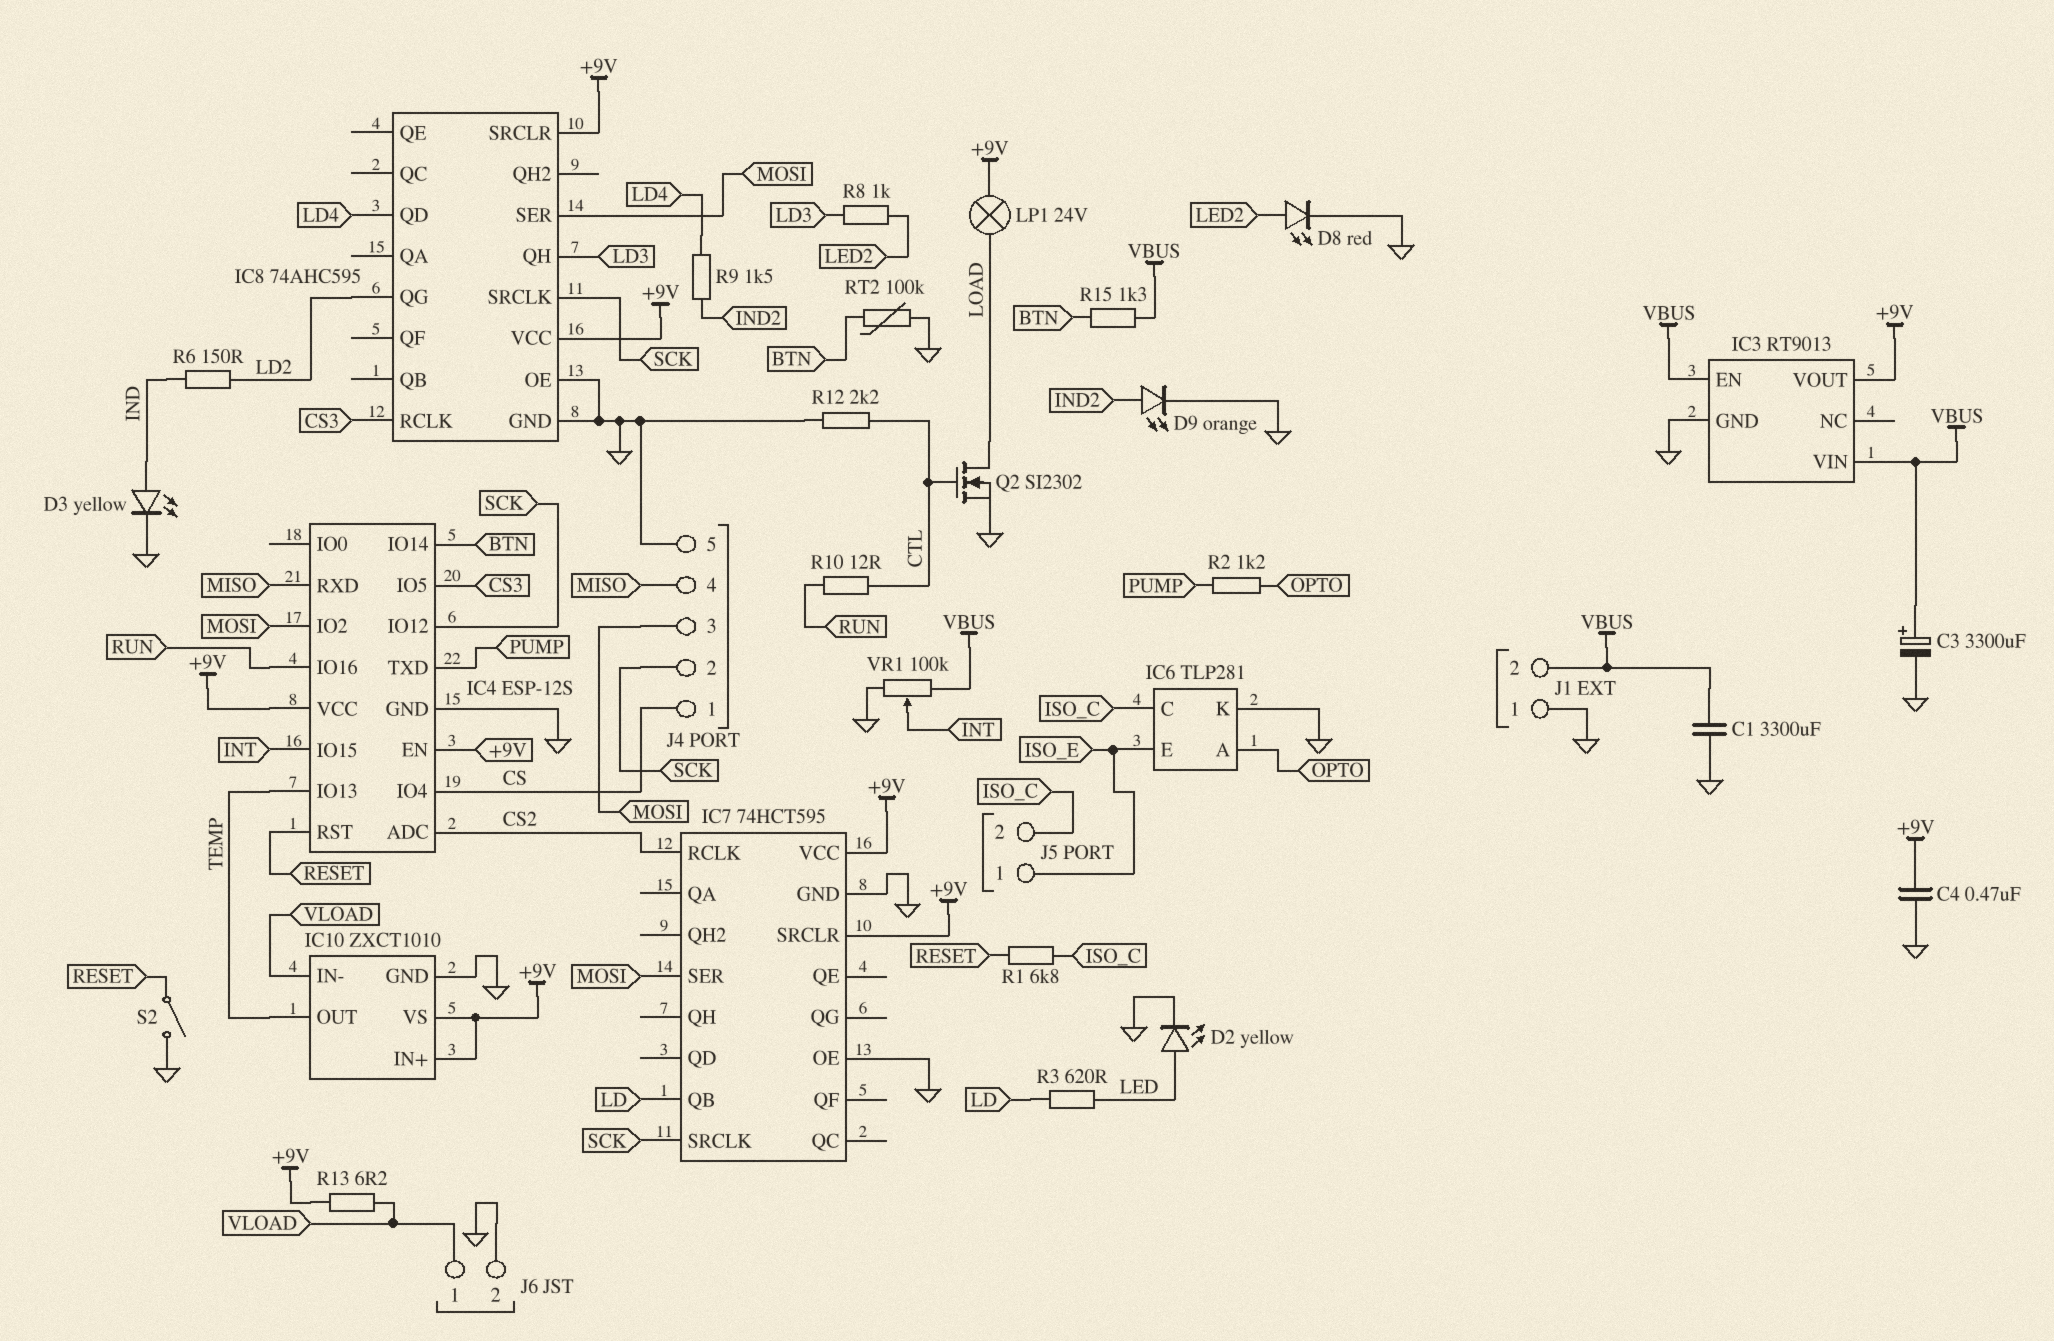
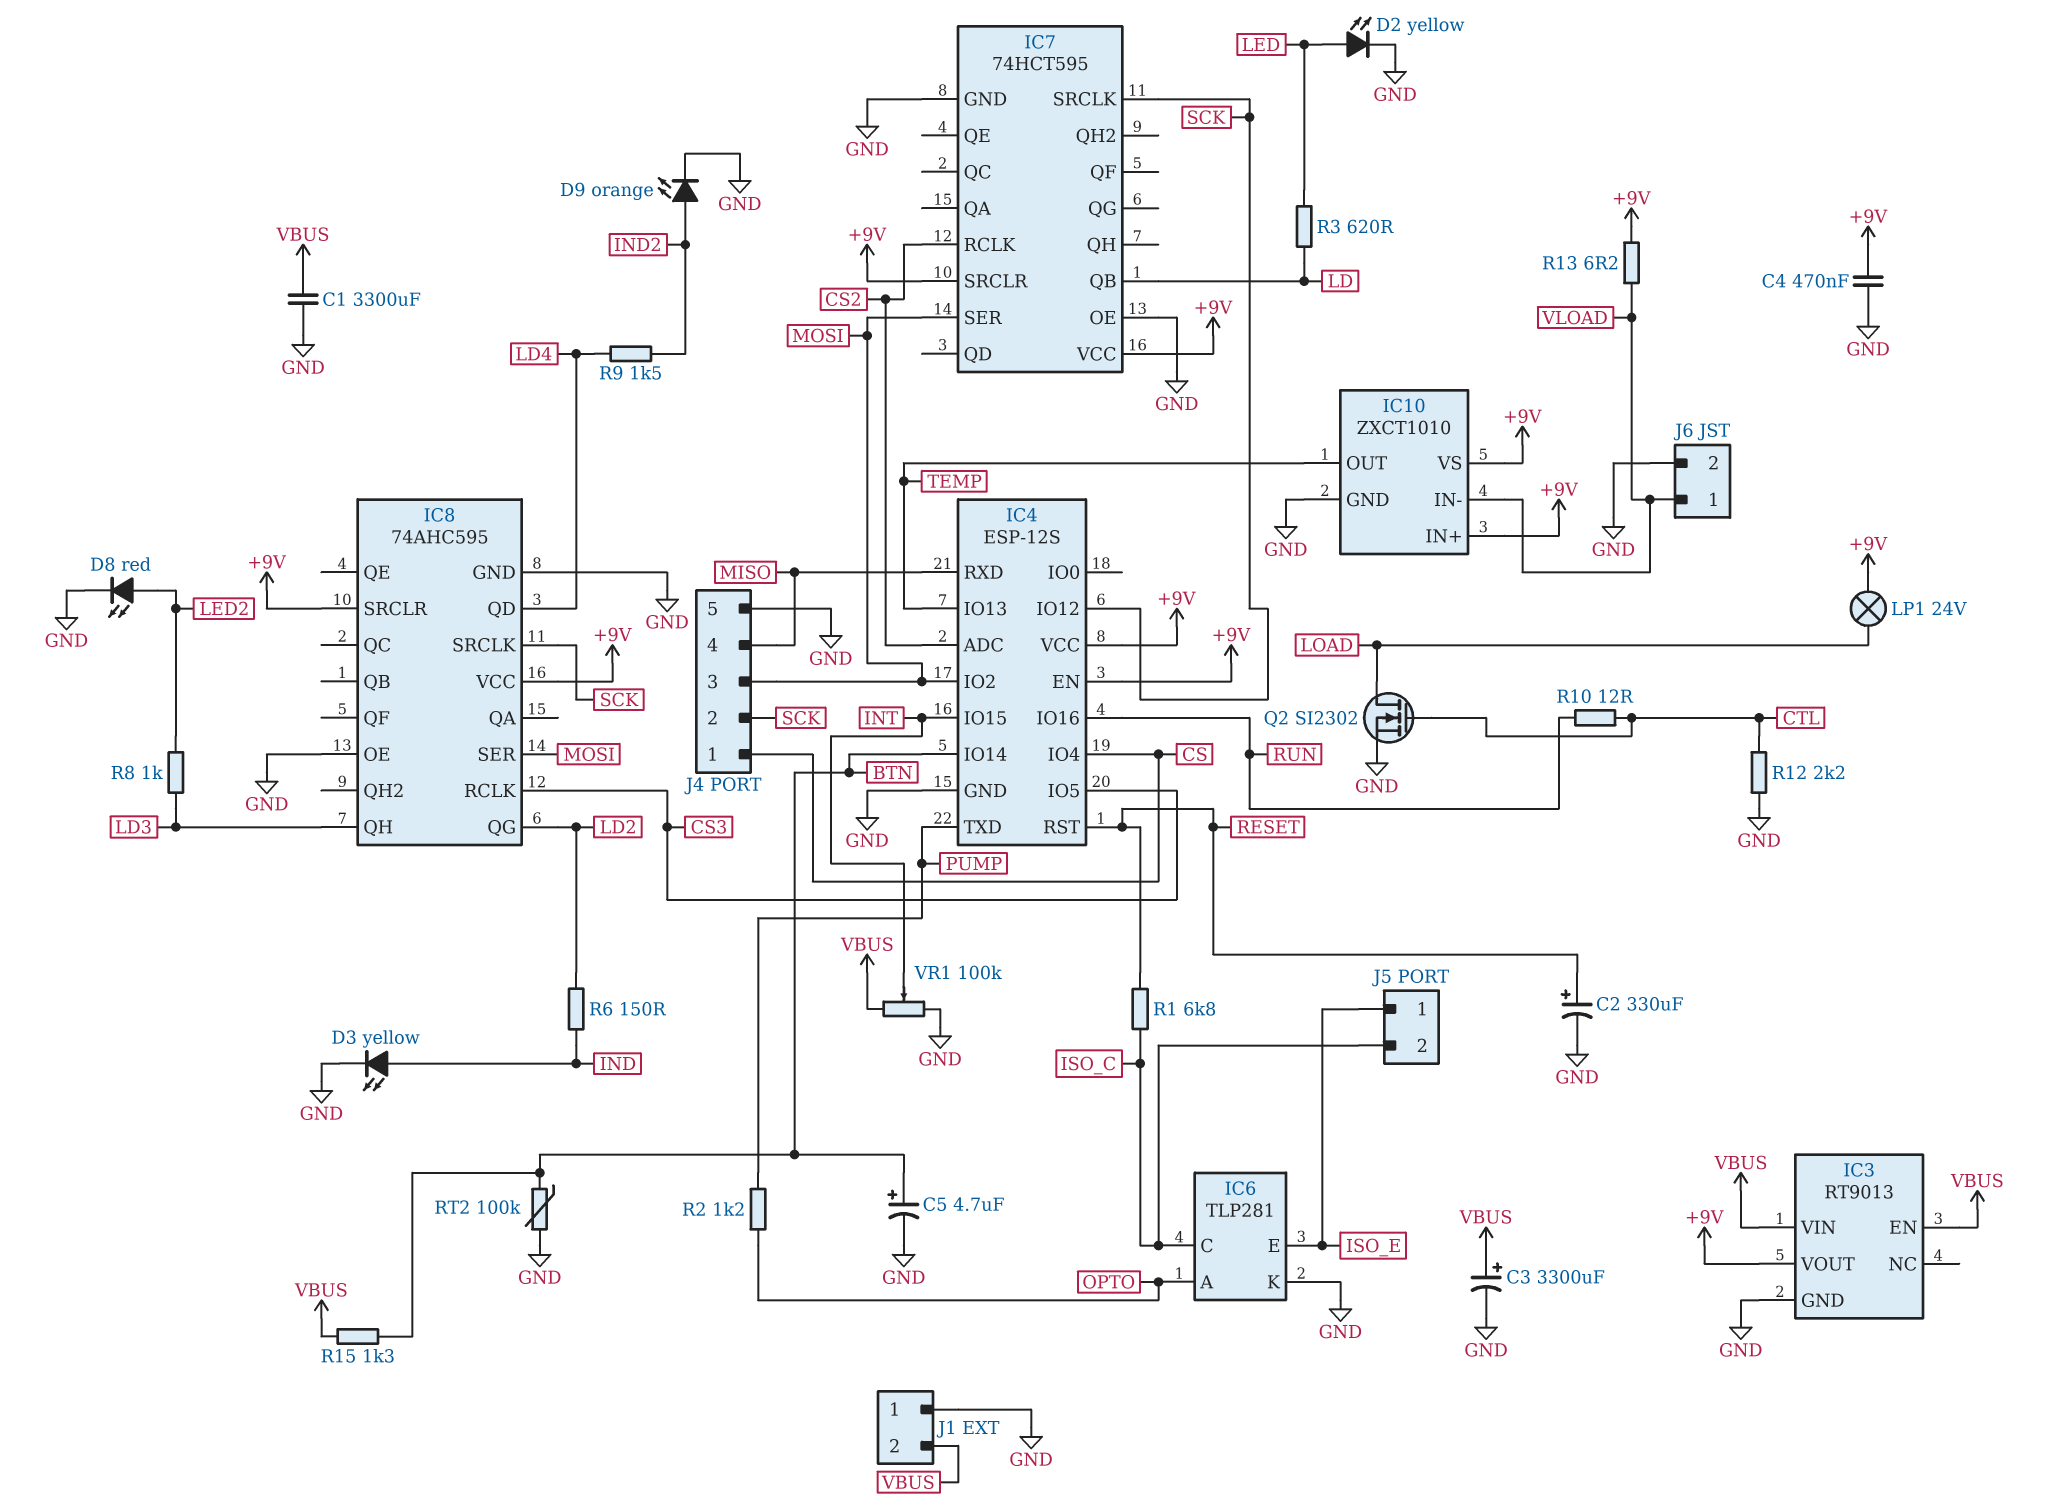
C2: none -> 330uF (plus RESET, minus GND)
C5: none -> 4.7uF (plus BTN, minus GND)
S2: switch (GND, RESET) -> none

